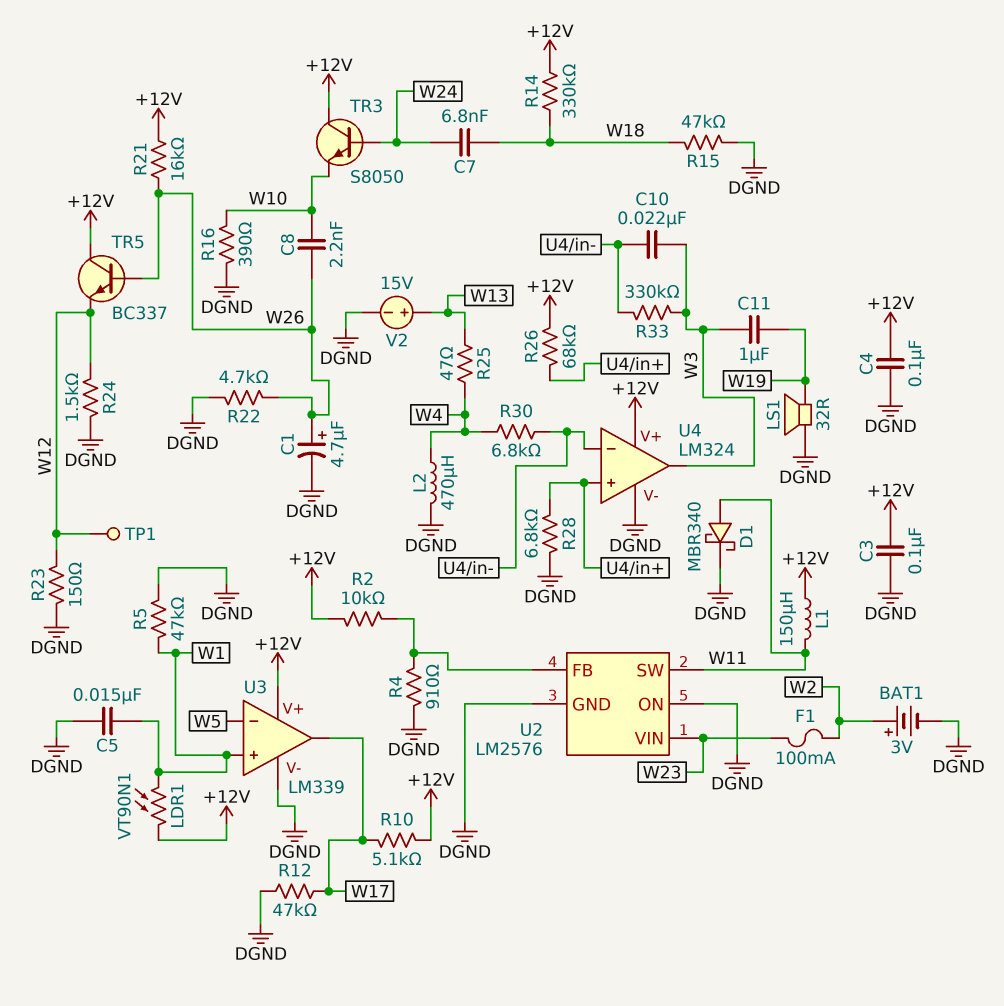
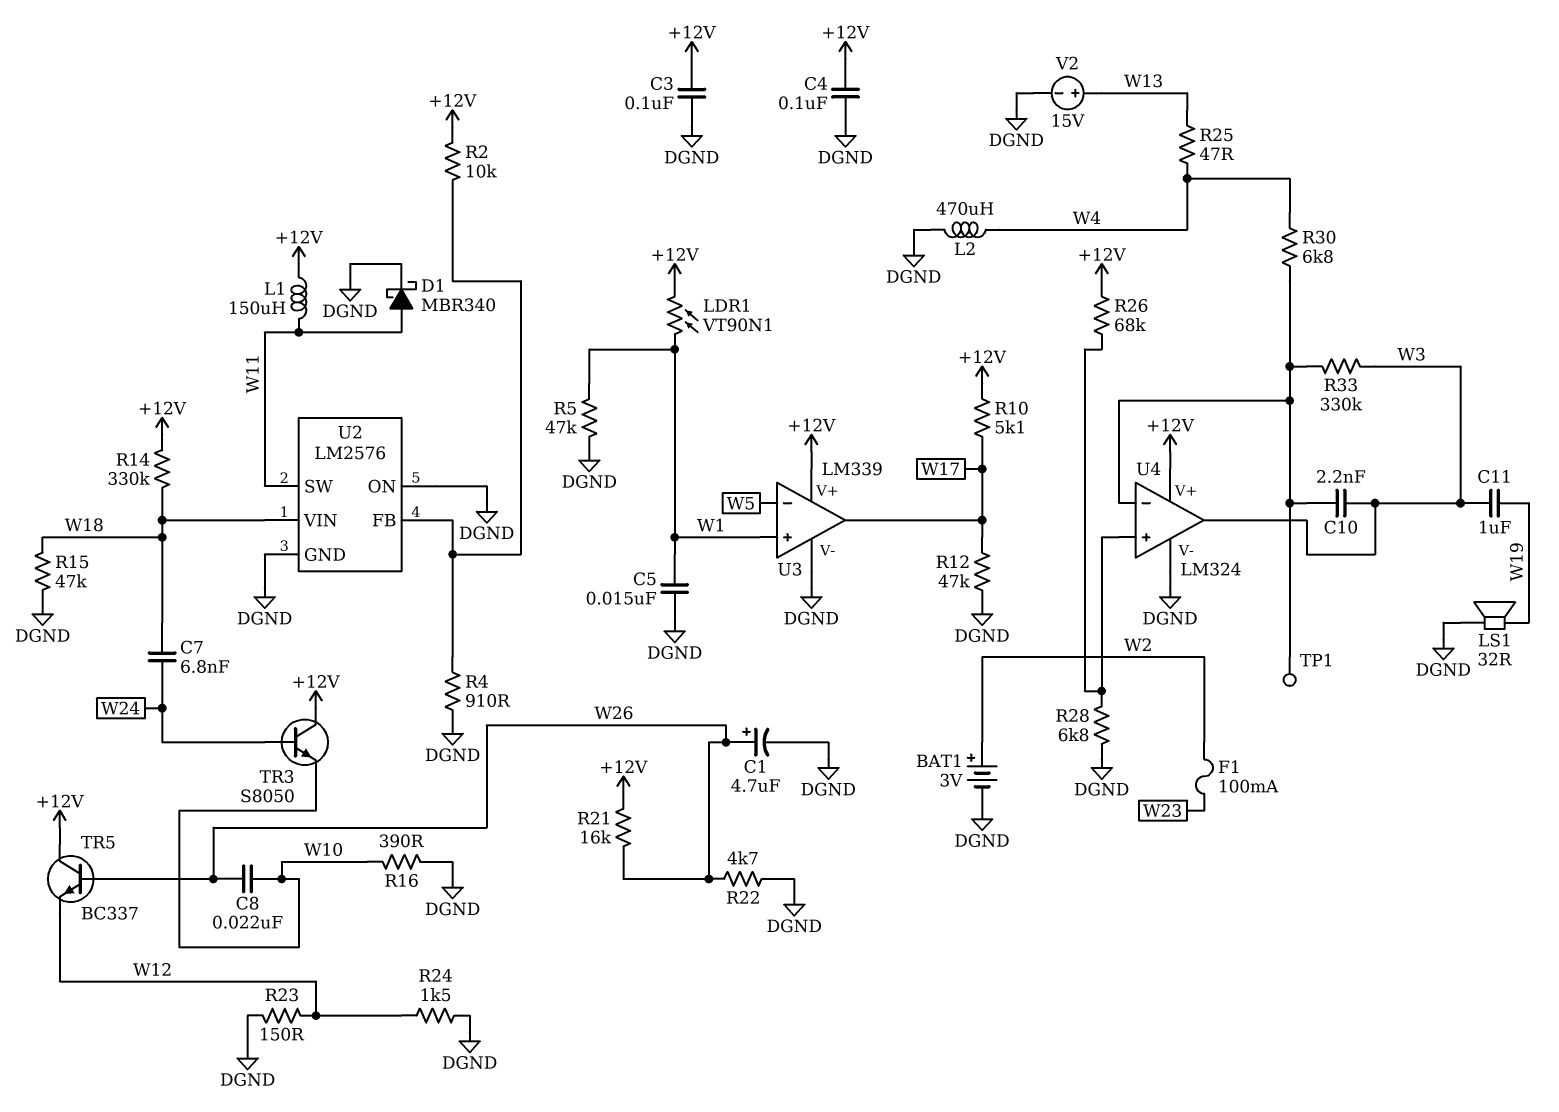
C8: 2.2nF (W10, W26) -> 22nF (W10, W26)
C10: 22nF (U4/in-, W3) -> 2.2nF (U4/in-, W3)
TP1: test point (W12) -> test point (U4/in-)
U2 pin VIN: W23 -> W18

